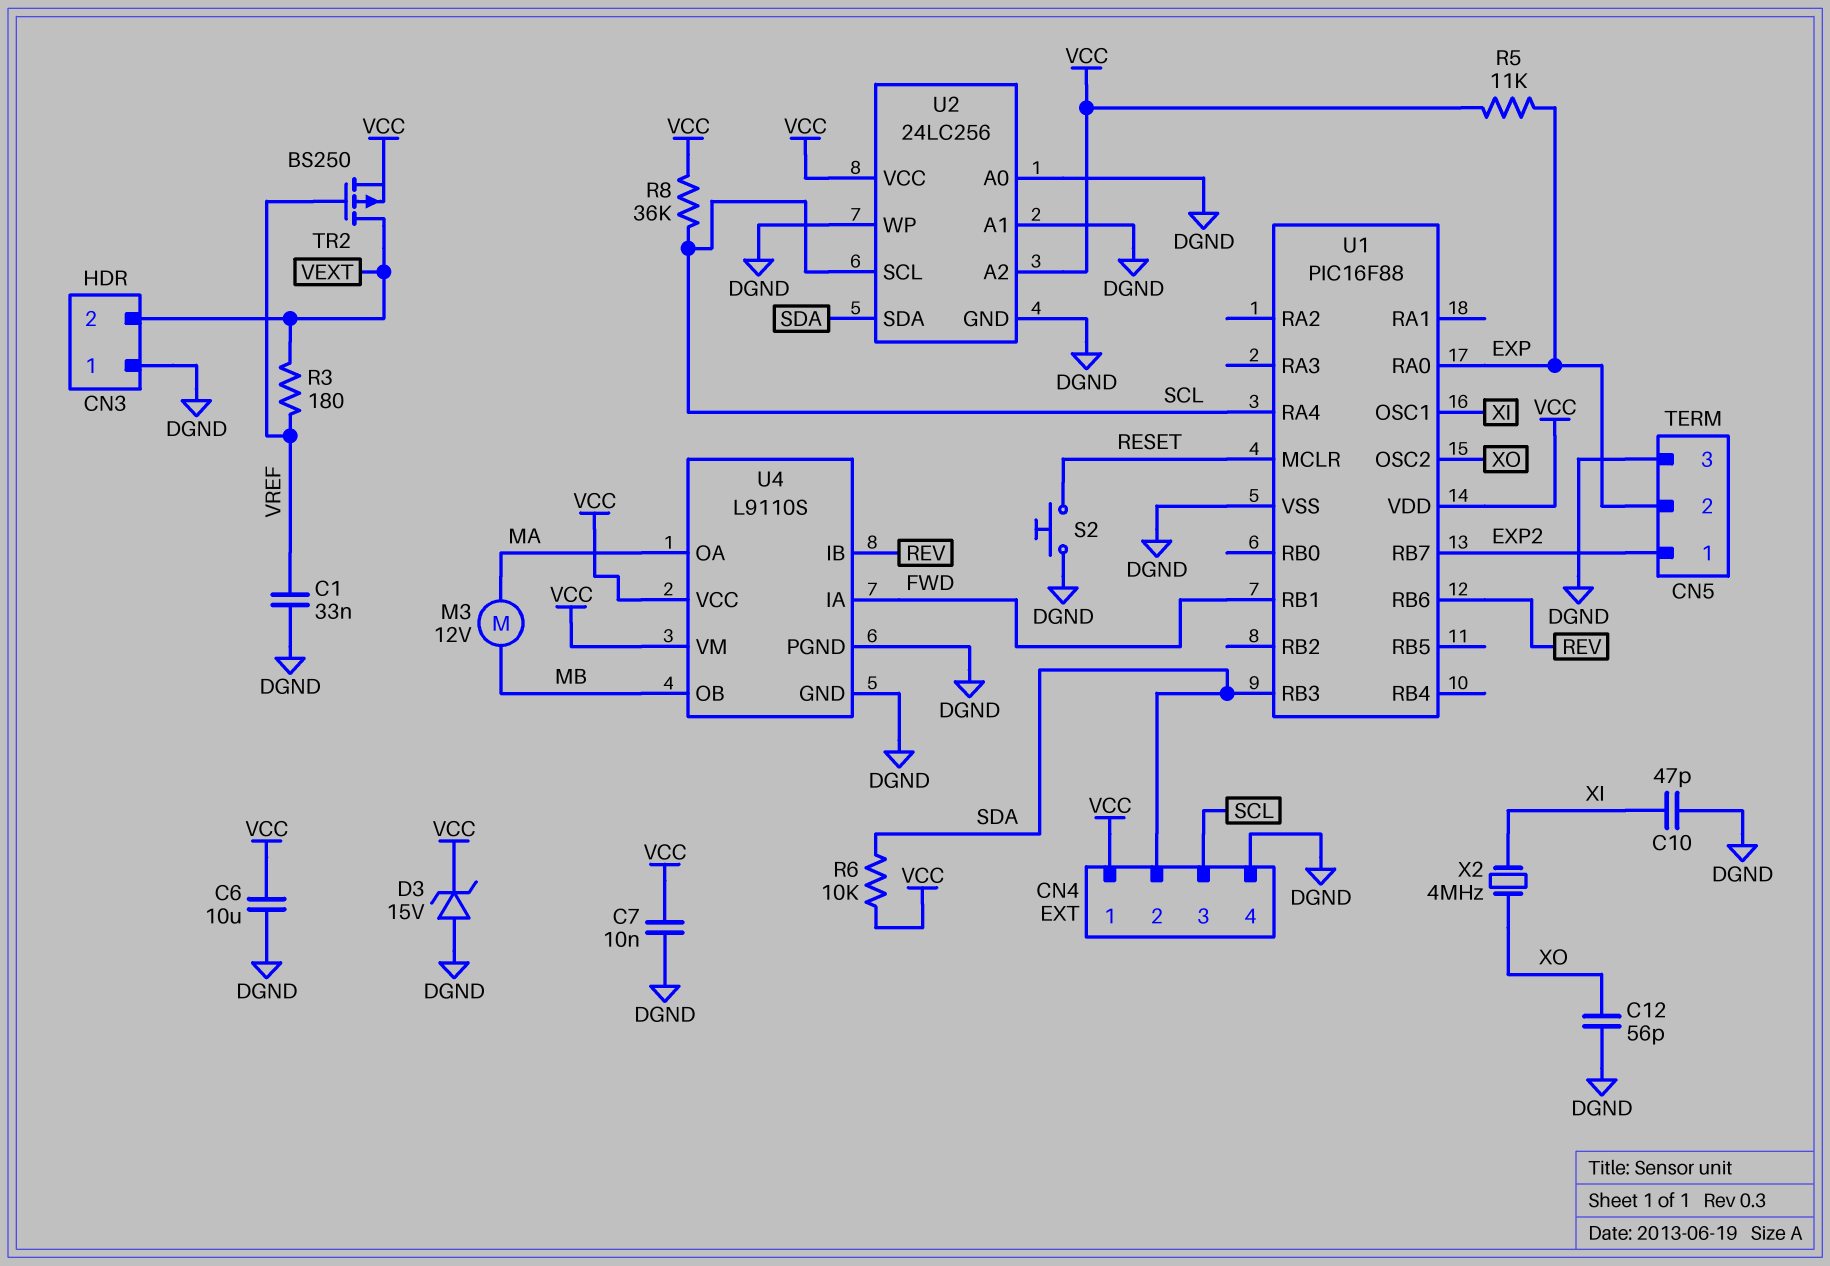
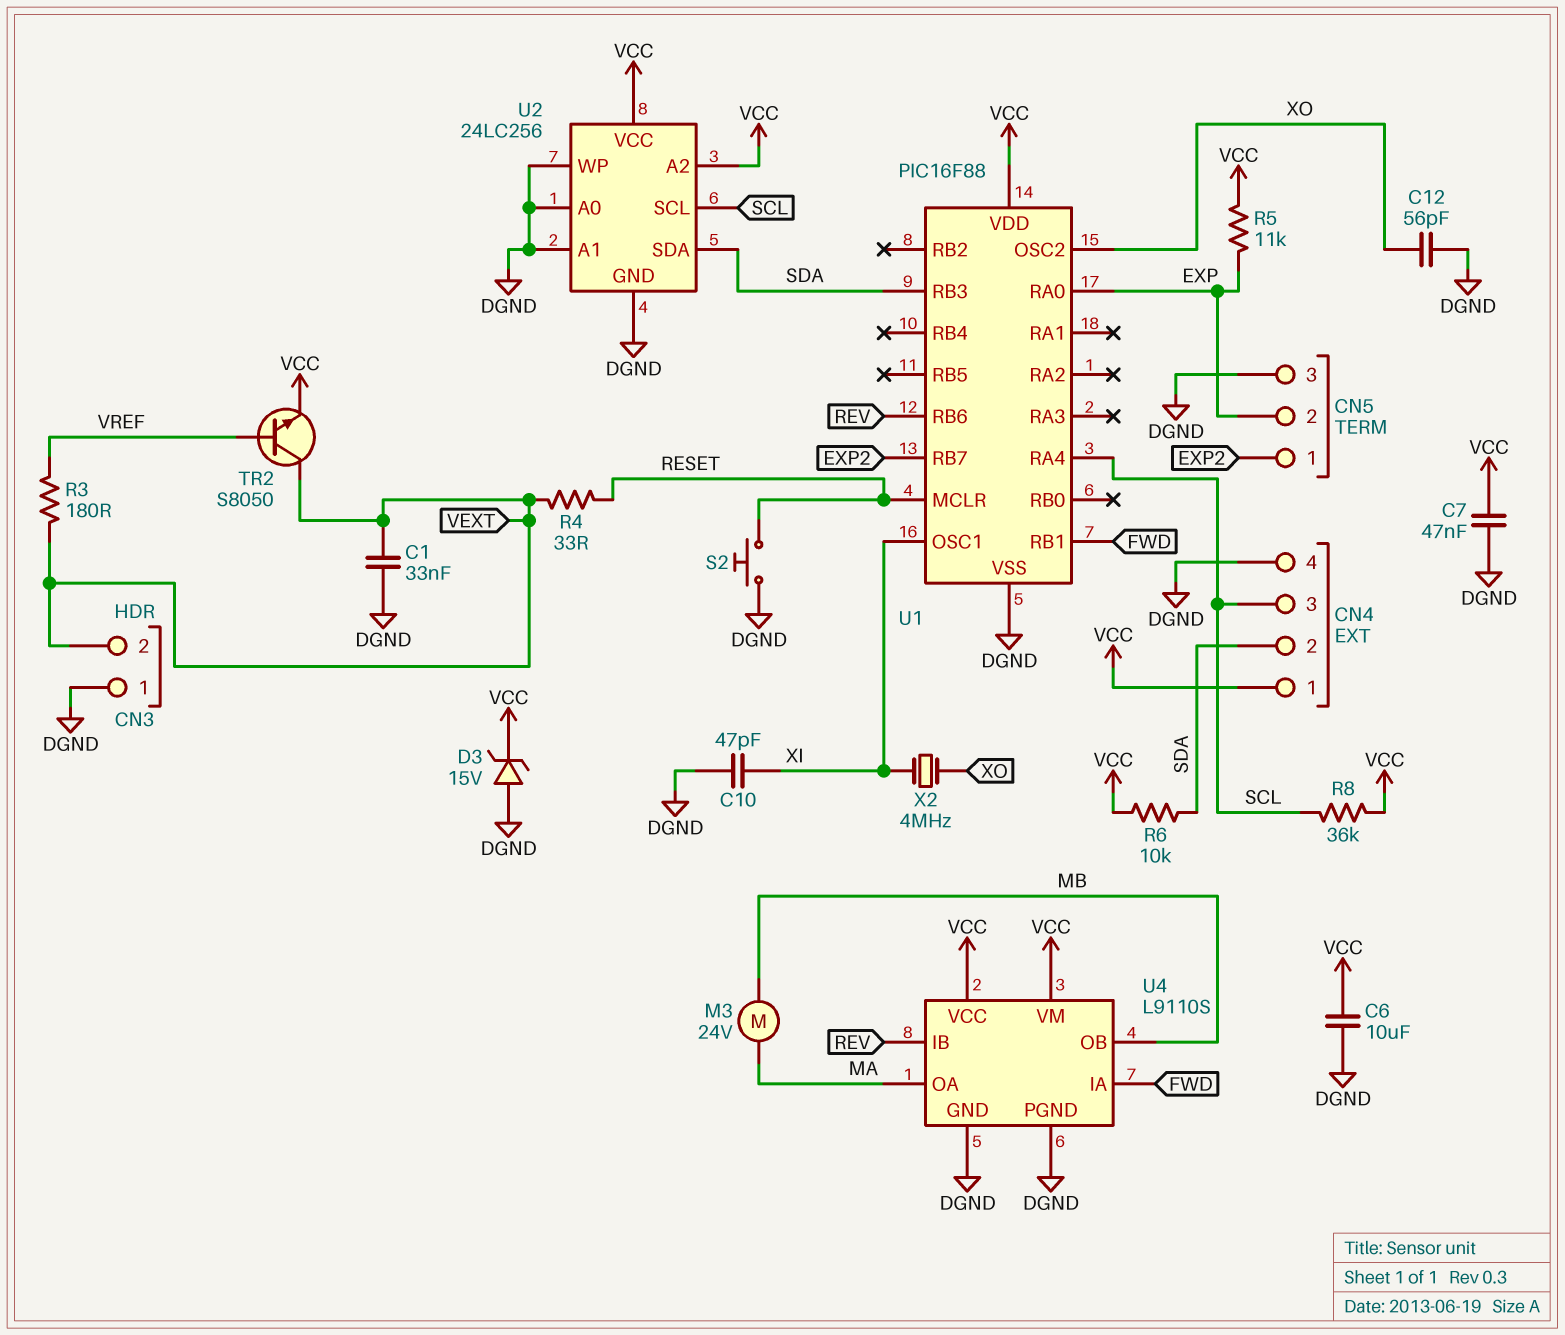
C1: 33nF (DGND, VREF) -> 33nF (DGND, VEXT)
C7: 10nF (DGND, VCC) -> 47nF (DGND, VCC)
M3: motor 12V (MA, MB) -> motor 24V (MA, MB)
R4: none -> 33 (RESET, VEXT)
TR2: PMOS BS250 (G VREF, D VEXT, S VCC) -> NPN S8050 (B VREF, C VEXT, E VCC)

